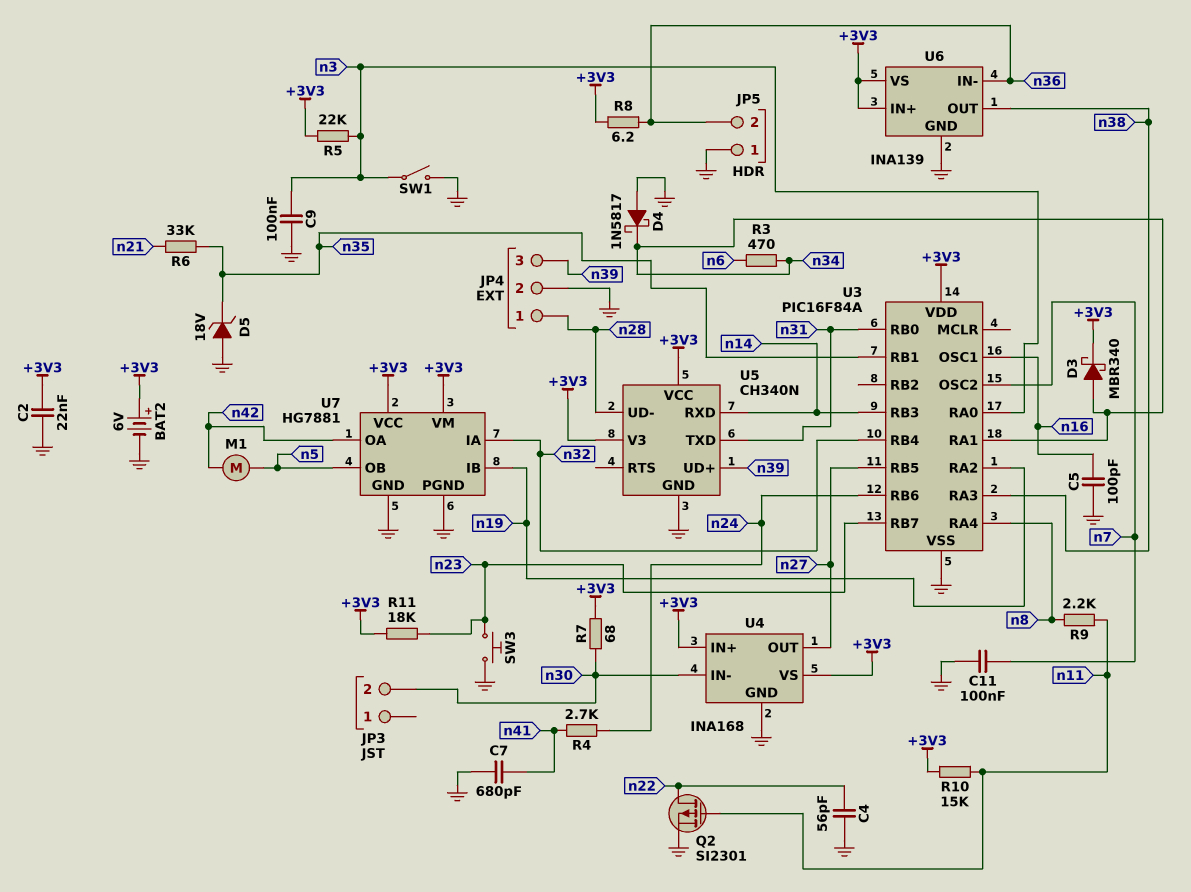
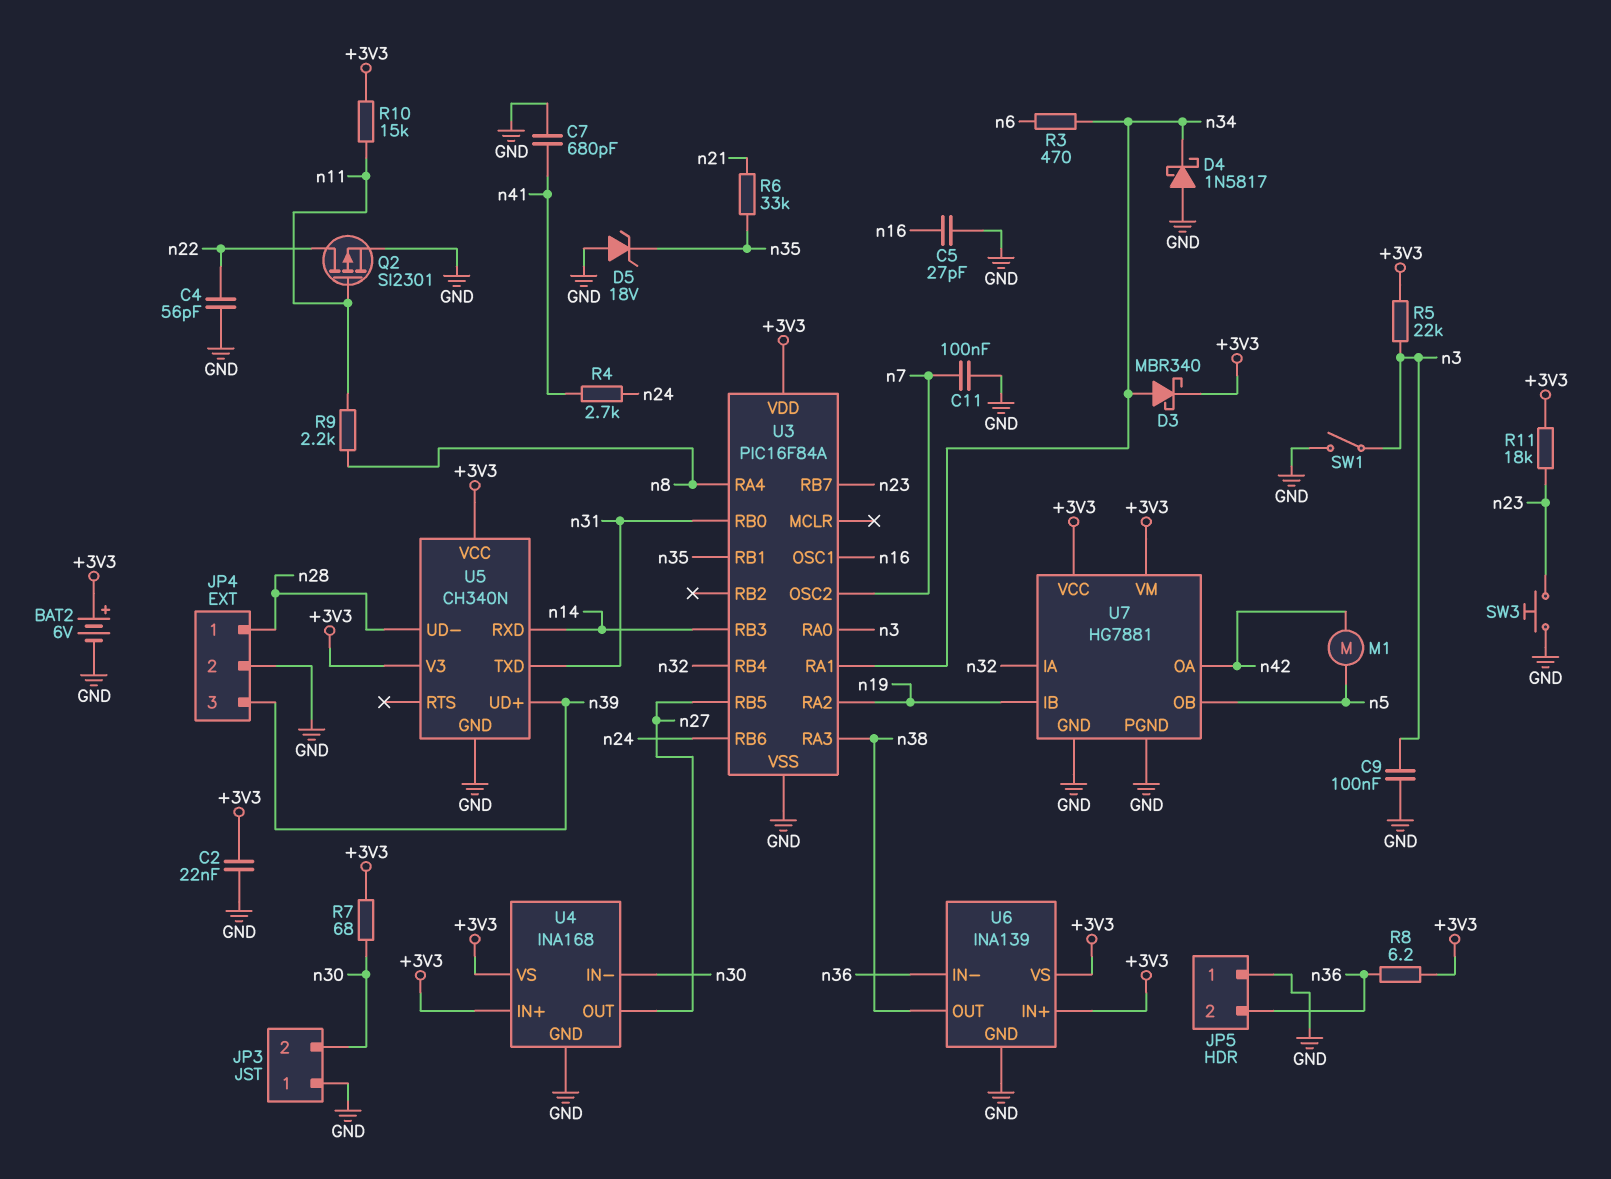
C5: 100pF (GND, n16) -> 27pF (GND, n16)
JP3 pin 1: none -> GND

